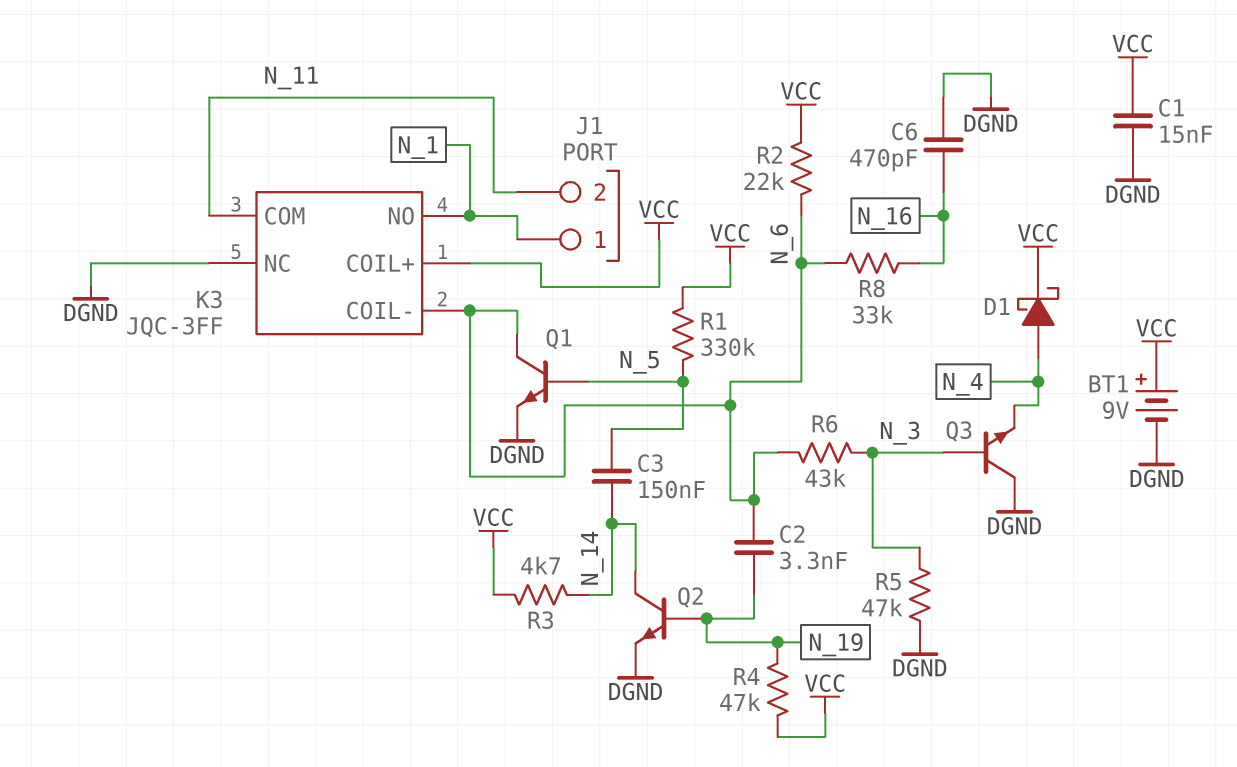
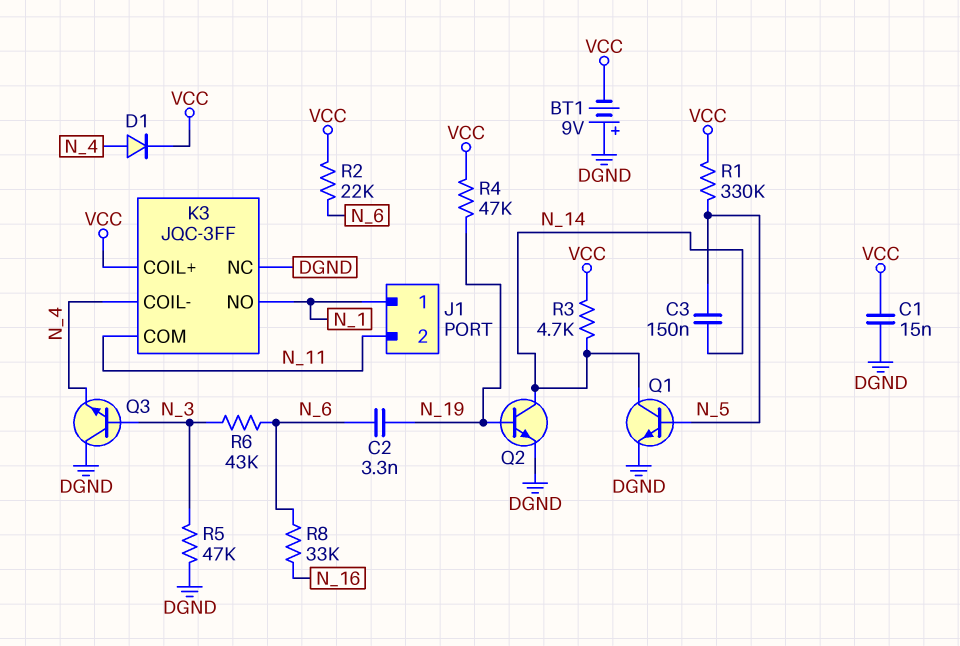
BT1: 9V (plus VCC, minus DGND) -> 9V (plus DGND, minus VCC)
C6: 470pF (DGND, N_16) -> none
D1: schottky (A N_4, K VCC) -> diode (A N_4, K VCC)
K3 pin COIL-: N_6 -> N_4
Q1: NPN (B N_5, C N_6, E DGND) -> NPN (B N_5, C N_14, E DGND)

